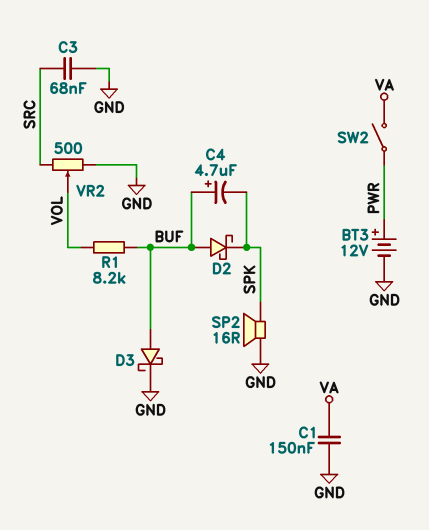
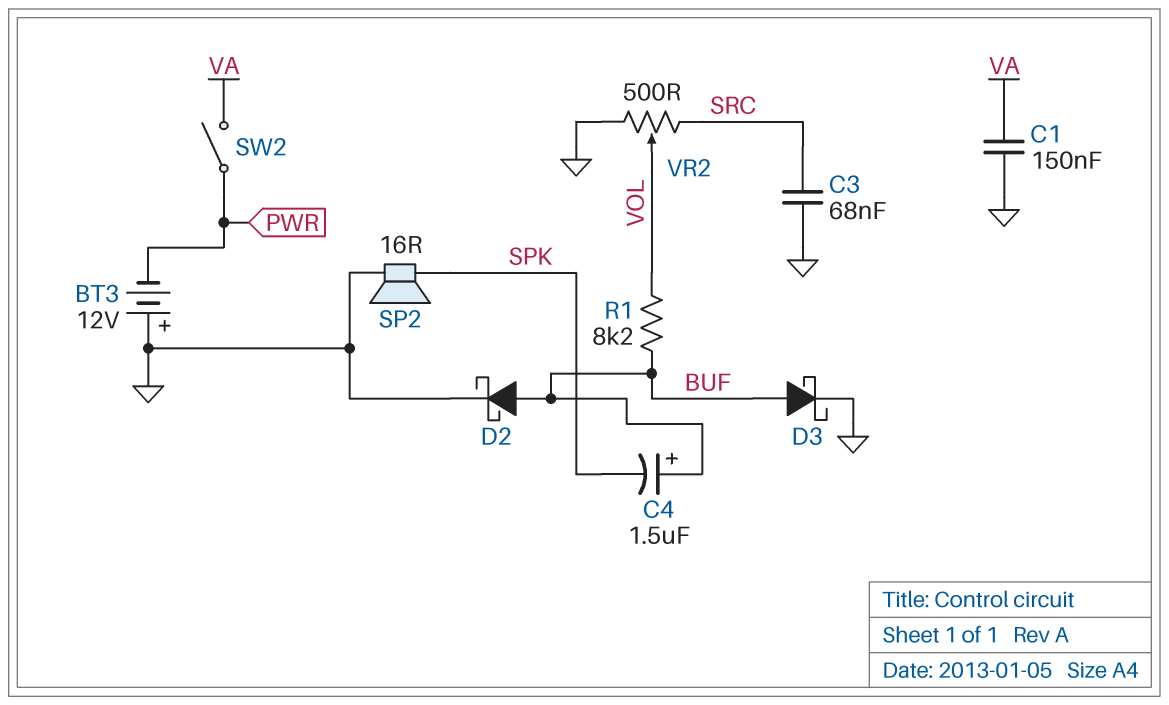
BT3: 12V (plus PWR, minus GND) -> 12V (plus GND, minus PWR)
C4: 4.7uF (plus BUF, minus SPK) -> 1.5uF (plus BUF, minus SPK)
D2: schottky (A BUF, K SPK) -> schottky (A BUF, K GND)

